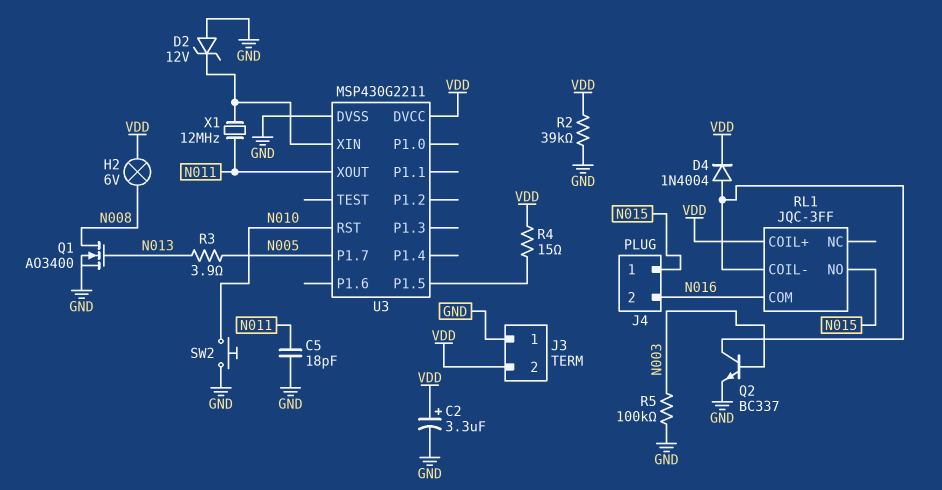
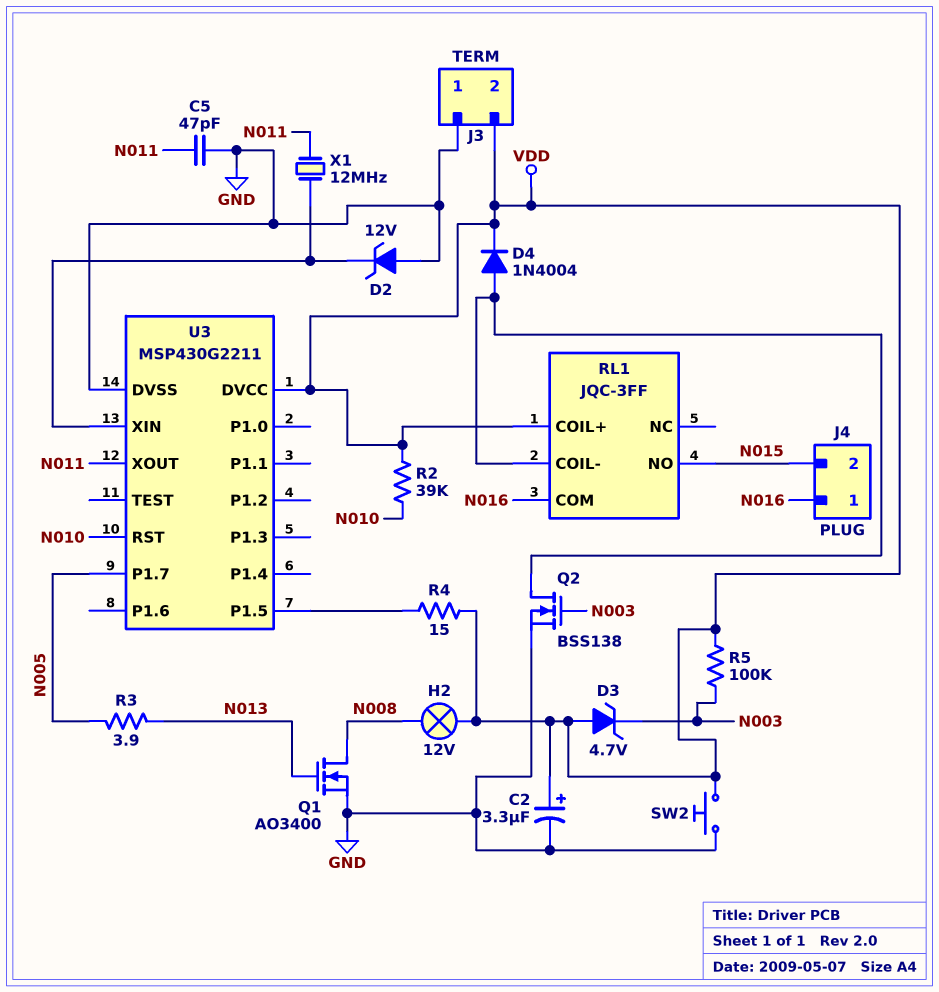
C5: 18pF (GND, N011) -> 47pF (GND, N011)
D3: none -> zener 4.7V (A VDD, K N003)
H2: lamp 6V (N008, VDD) -> lamp 12V (N008, VDD)
J4 pin 1: N015 -> N016
J4 pin 2: N016 -> N015
Q2: NPN BC337 (B N003, C RL1/COIL-, E GND) -> NMOS BSS138 (G N003, D RL1/COIL-, S GND)
R2: 39k (GND, VDD) -> 39k (N010, VDD)
R5: 100k (GND, N003) -> 100k (N003, VDD)
SW2: button (GND, N010) -> button (GND, VDD)

